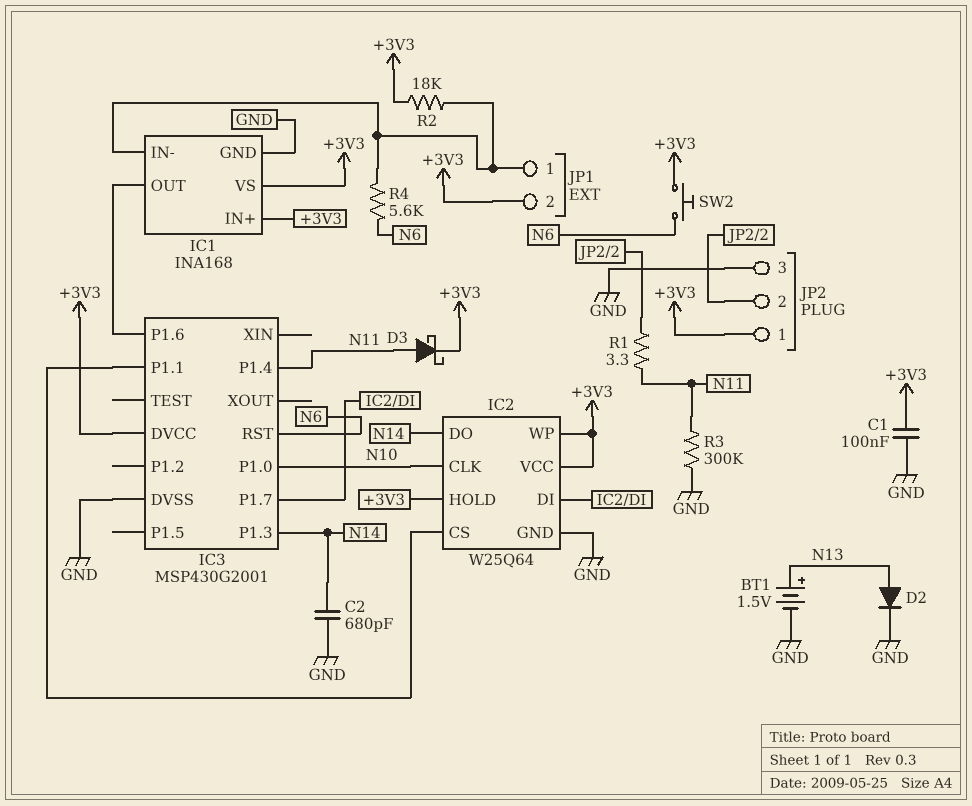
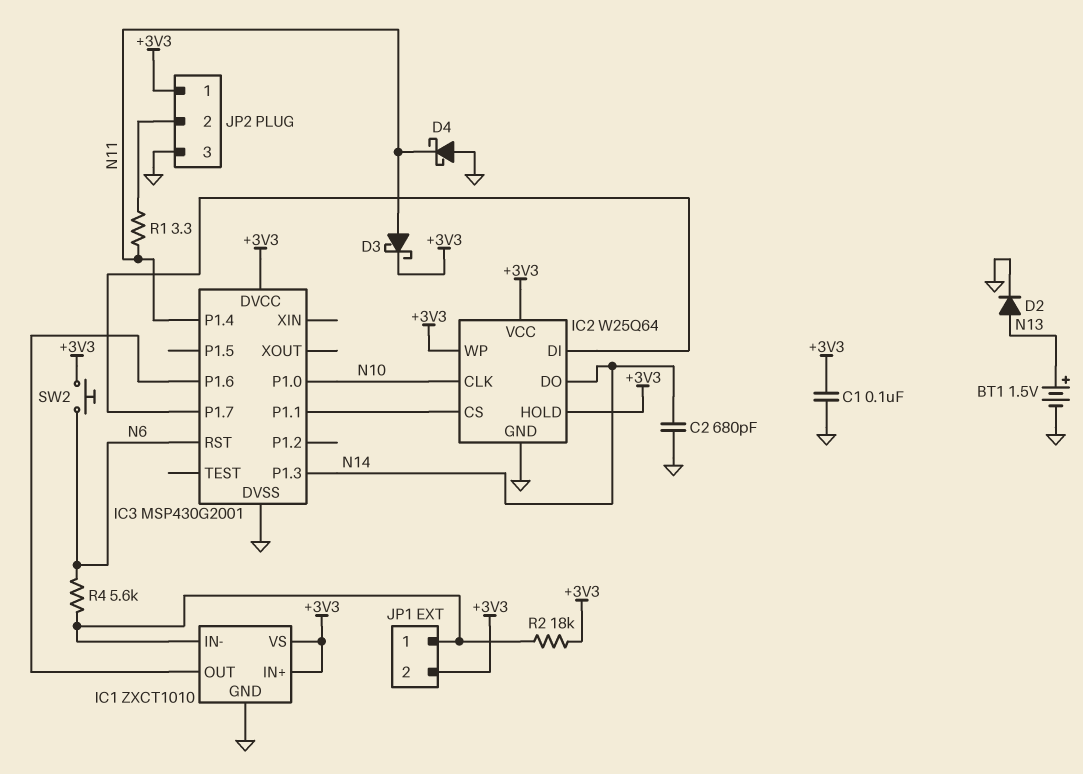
D4: none -> schottky (A GND, K N11)
IC1: INA168 -> ZXCT1010
R3: 300k (GND, N11) -> none

